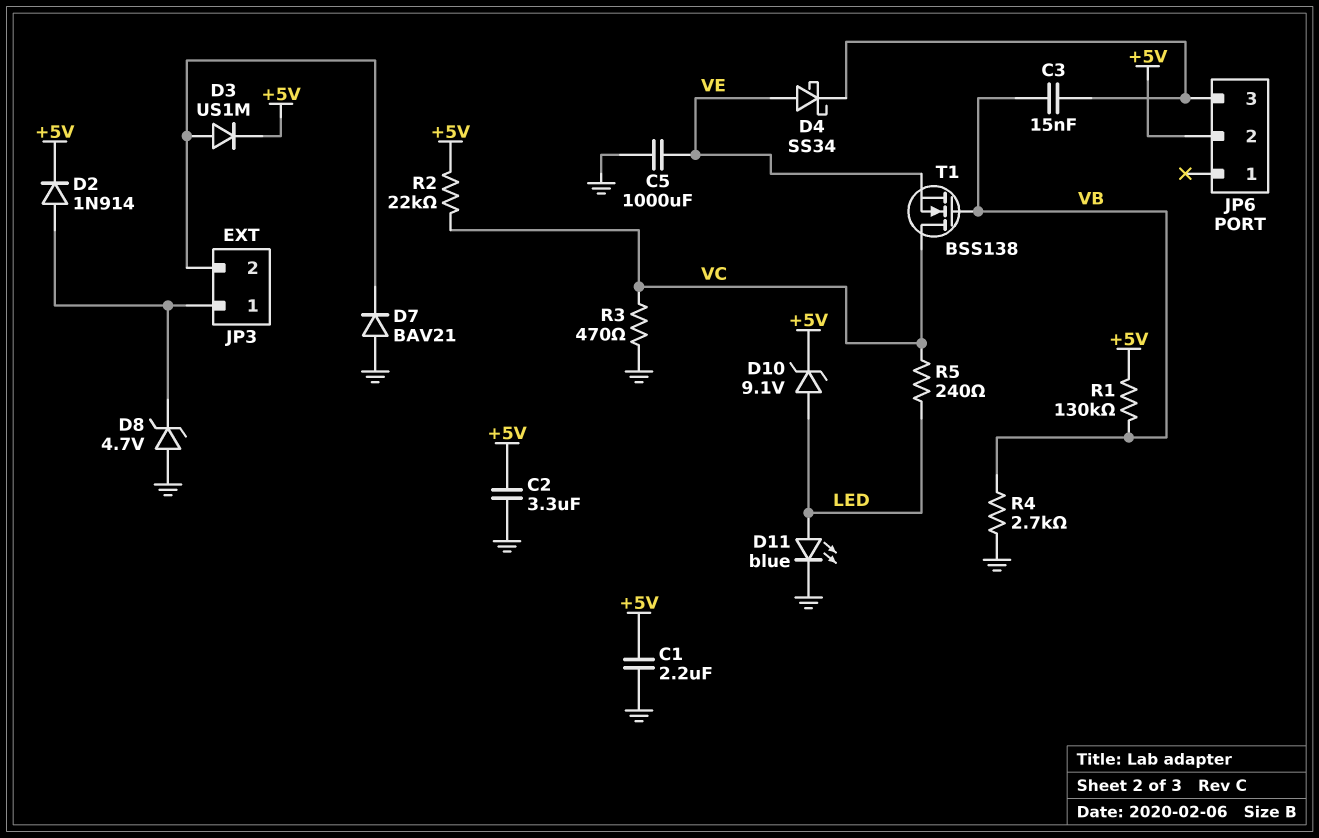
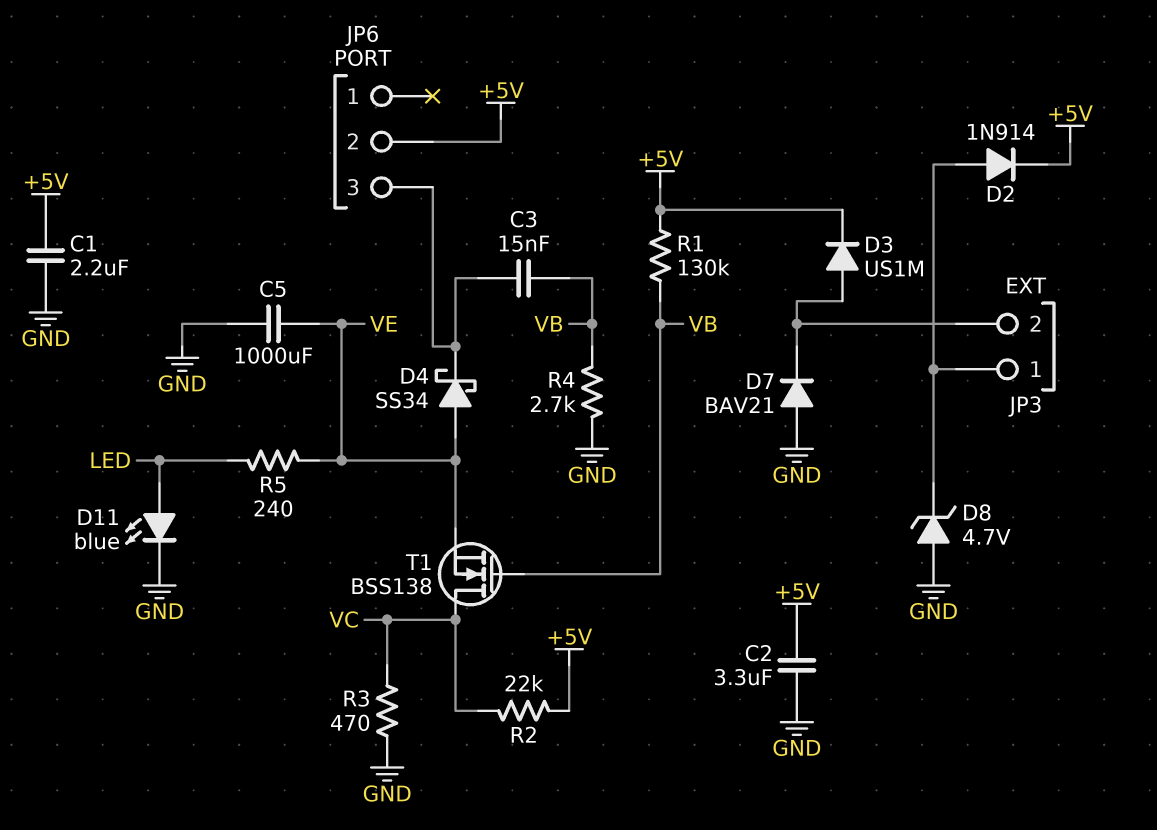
D10: zener 9.1V (A LED, K +5V) -> none
R5: 240 (LED, VC) -> 240 (LED, VE)

